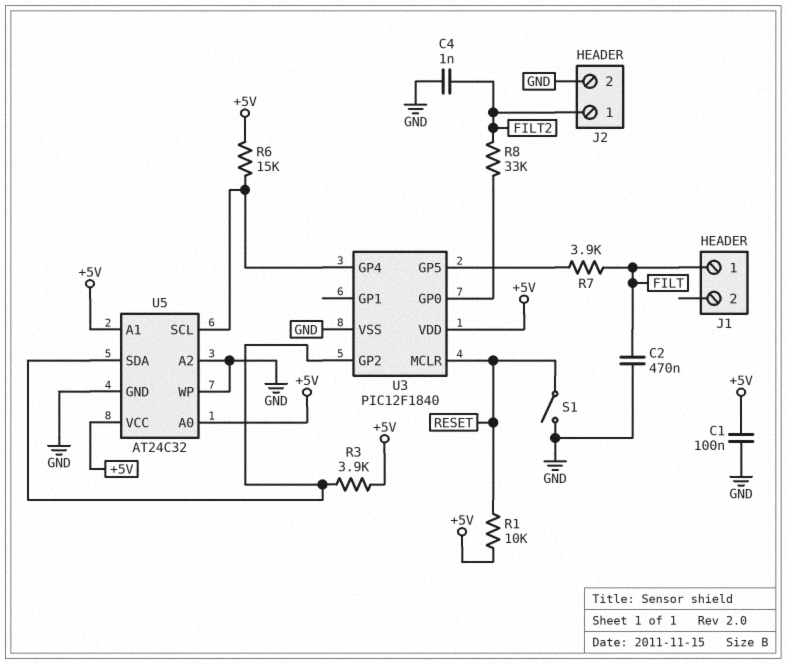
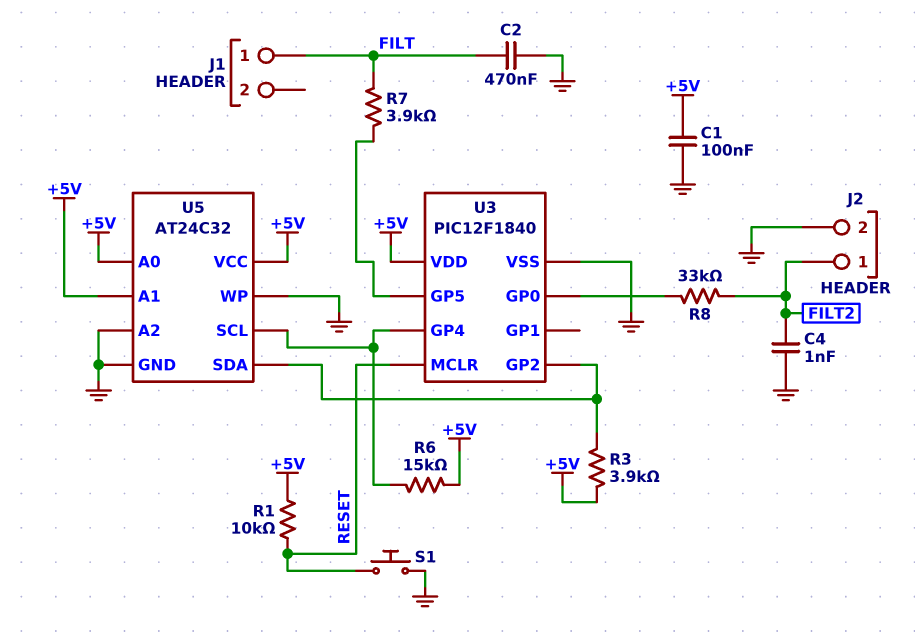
S1: switch (GND, RESET) -> button (GND, RESET)

